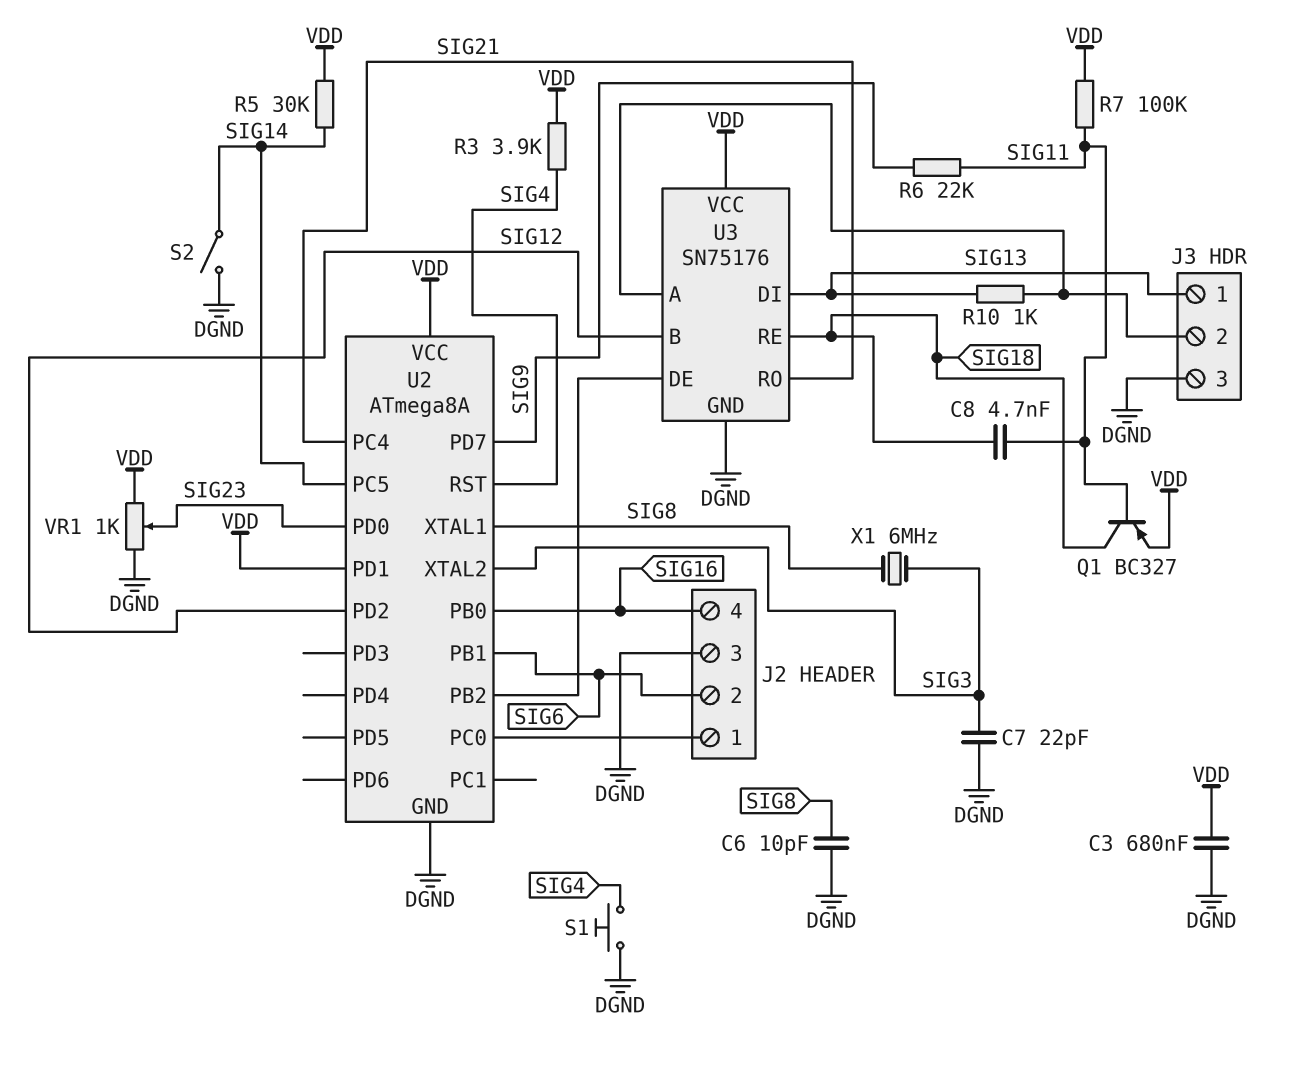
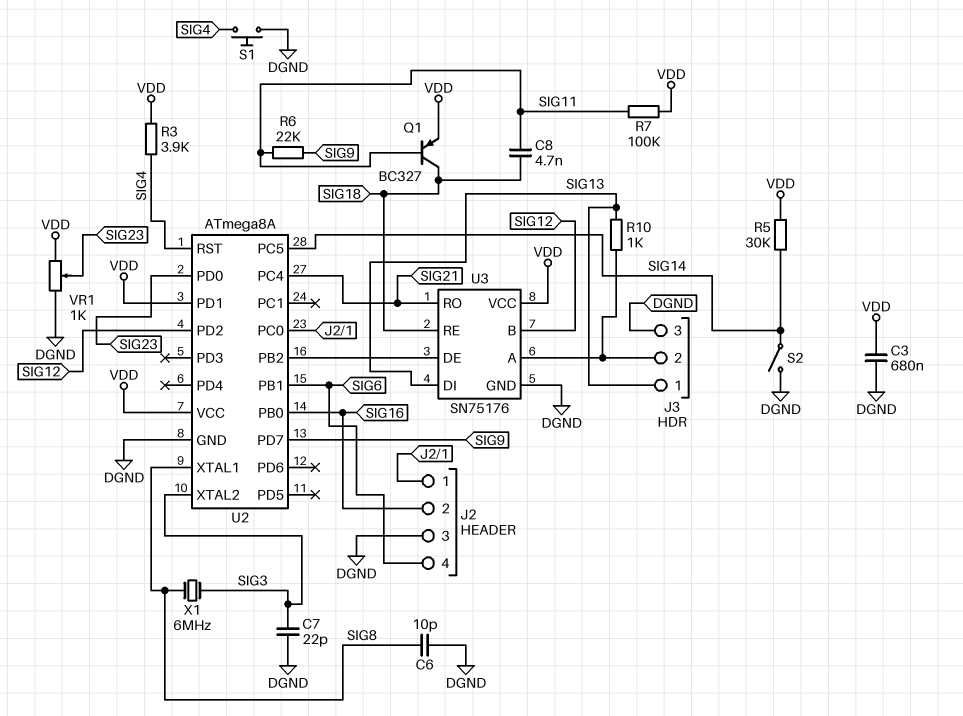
J2 pin 2: SIG6 -> SIG16
J2 pin 4: SIG16 -> SIG6

